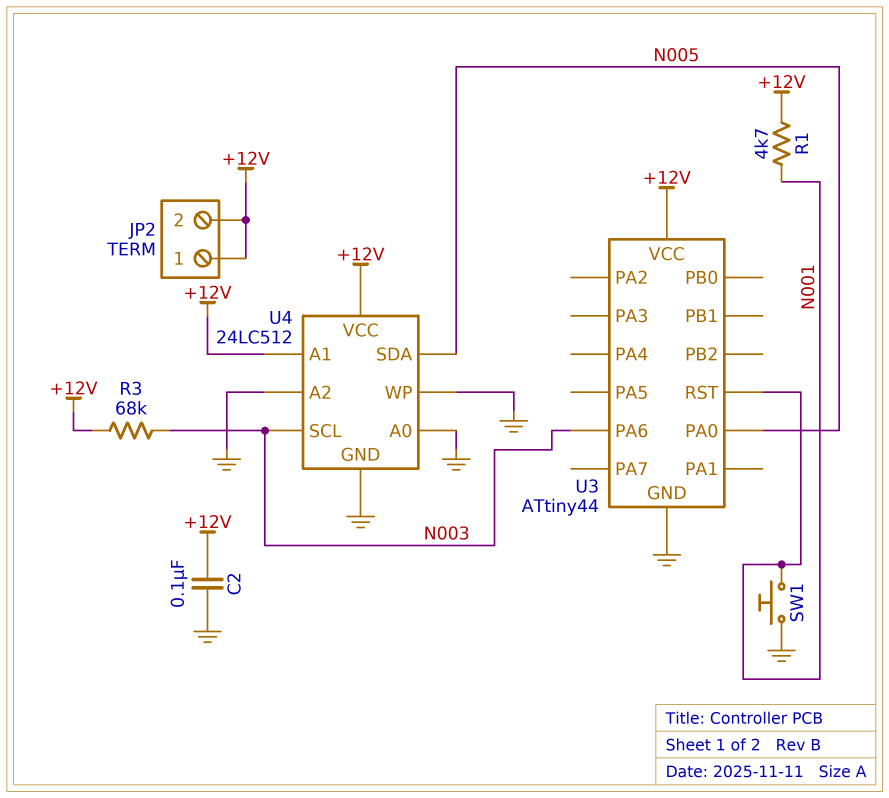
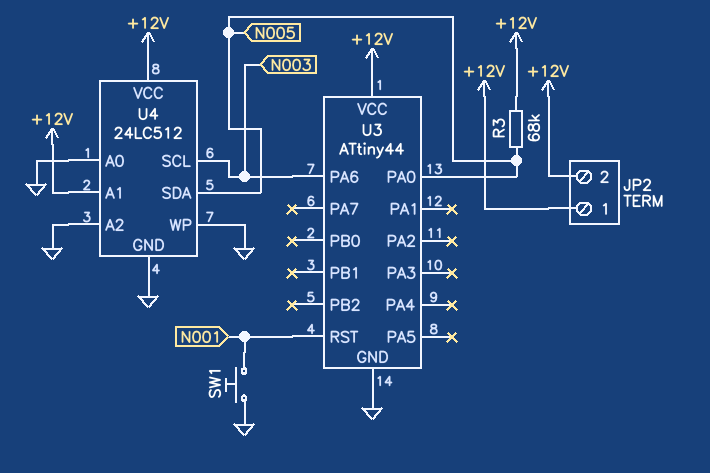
C2: 100nF (+12V, GND) -> none
R1: 4.7k (+12V, N001) -> none
R3: 68k (+12V, N003) -> 68k (+12V, N005)

